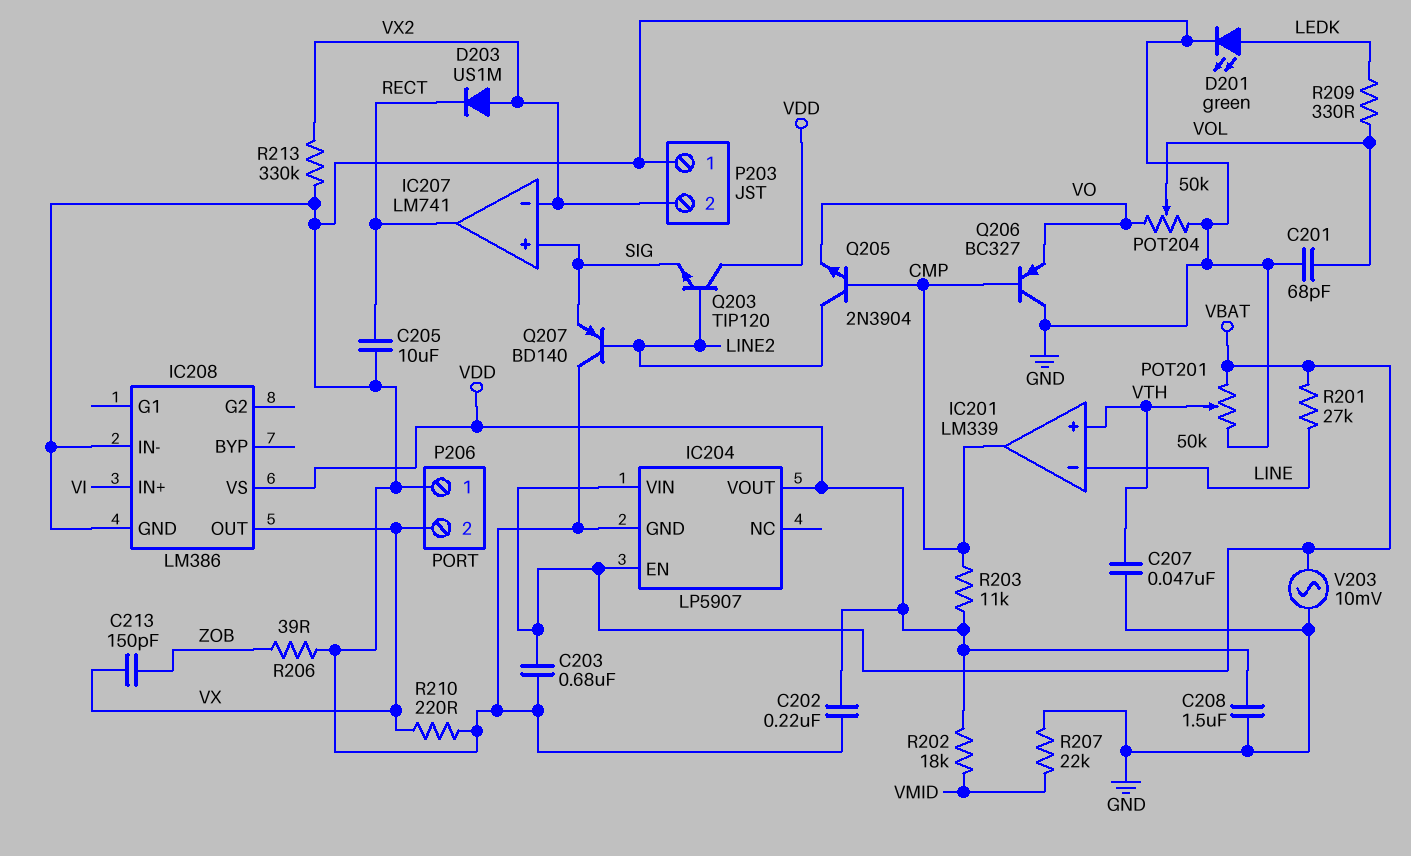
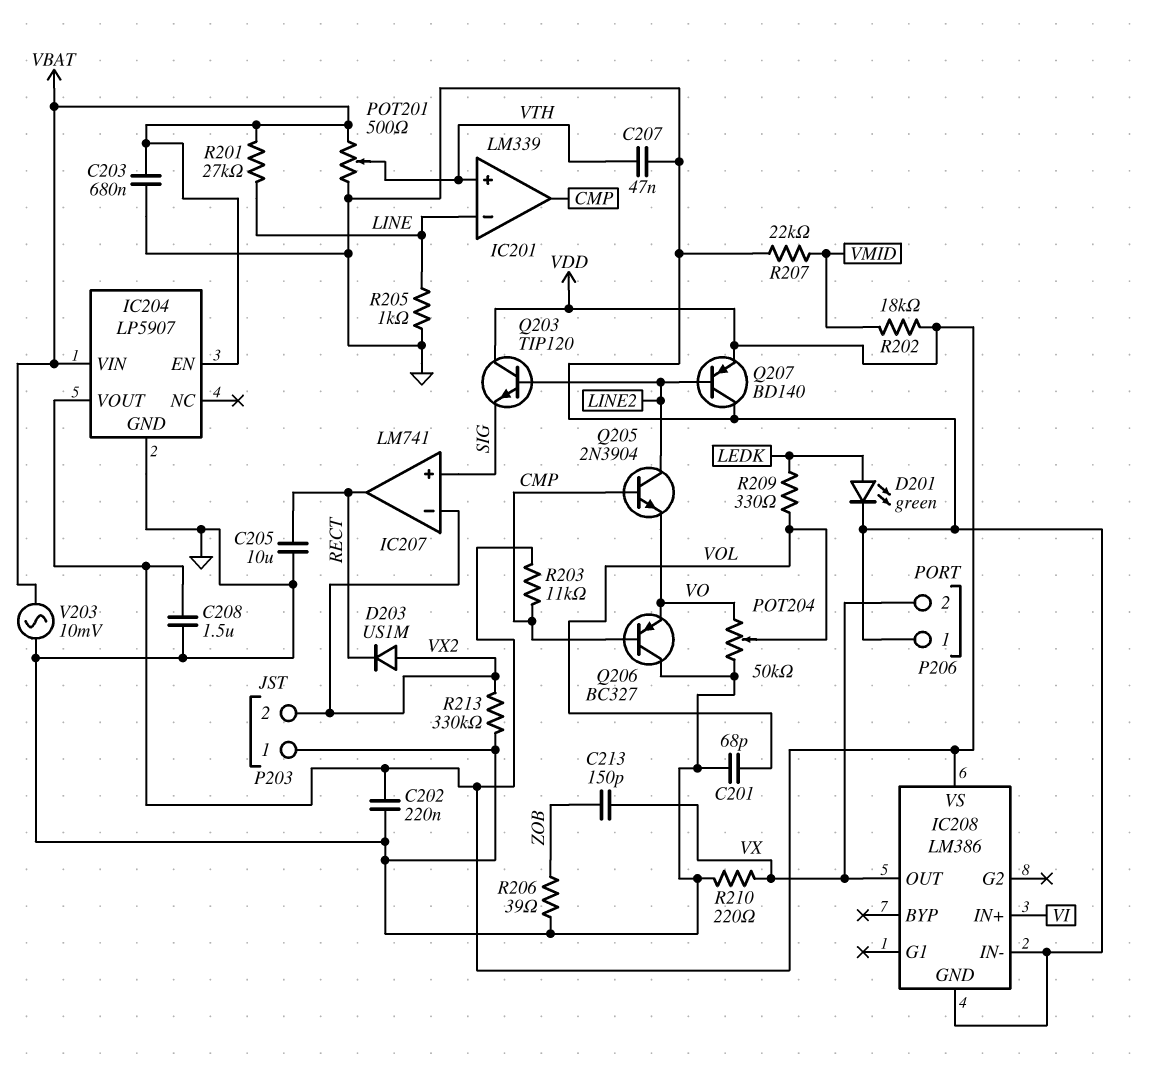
POT201: 50k (GND, VBAT, wiper VTH) -> 500 (GND, VBAT, wiper VTH)
Q207: PNP BD140 (B LINE2, C GND, E SIG) -> PNP BD140 (B LINE2, C GND, E VDD)
R205: none -> 1k (GND, LINE)

